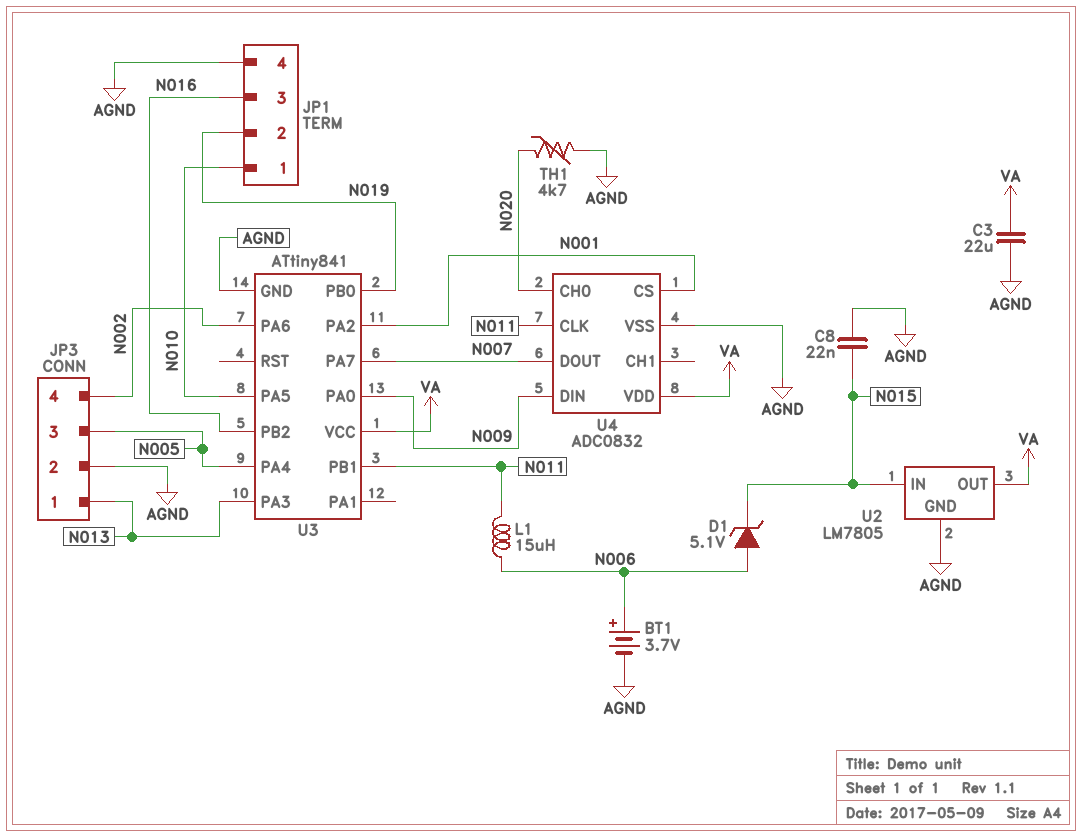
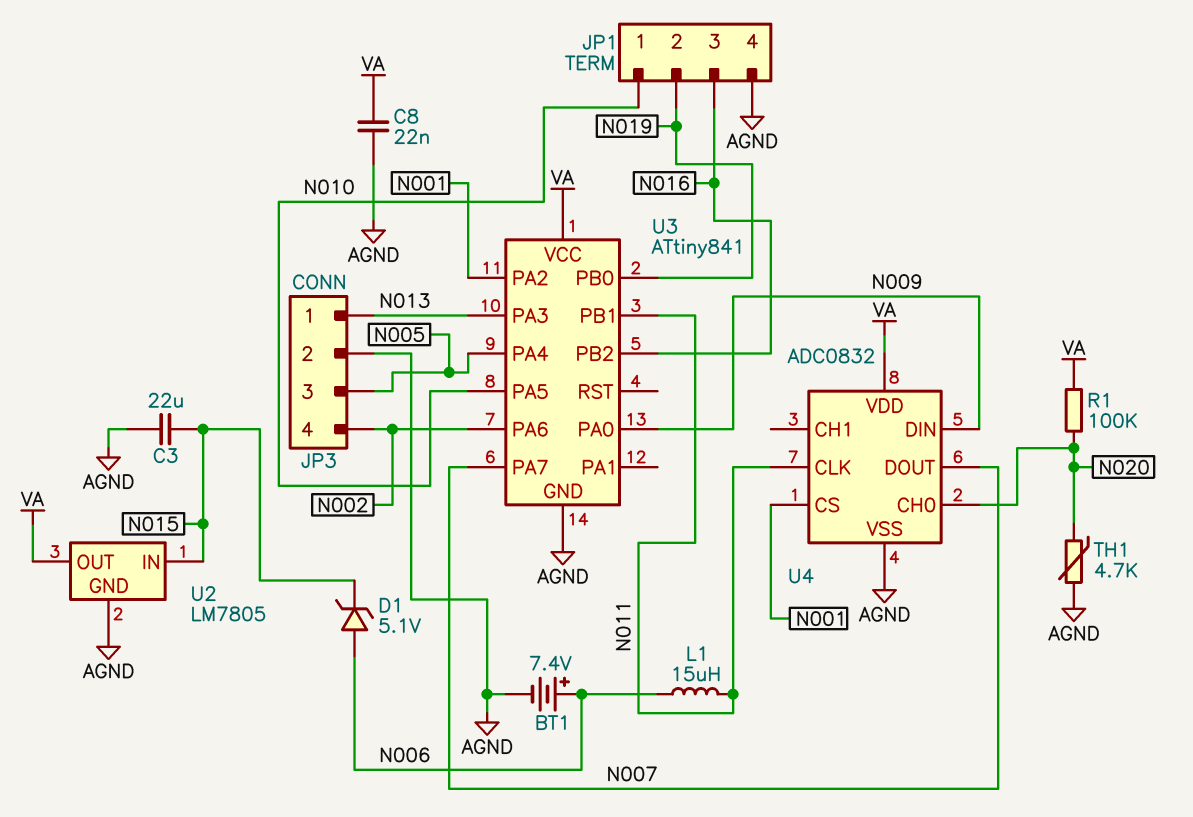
BT1: 3.7V (plus N006, minus AGND) -> 7.4V (plus N006, minus AGND)
C3: 22uF (AGND, VA) -> 22uF (AGND, N015)
C8: 22nF (AGND, N015) -> 22nF (AGND, VA)
R1: none -> 100k (N020, VA)

